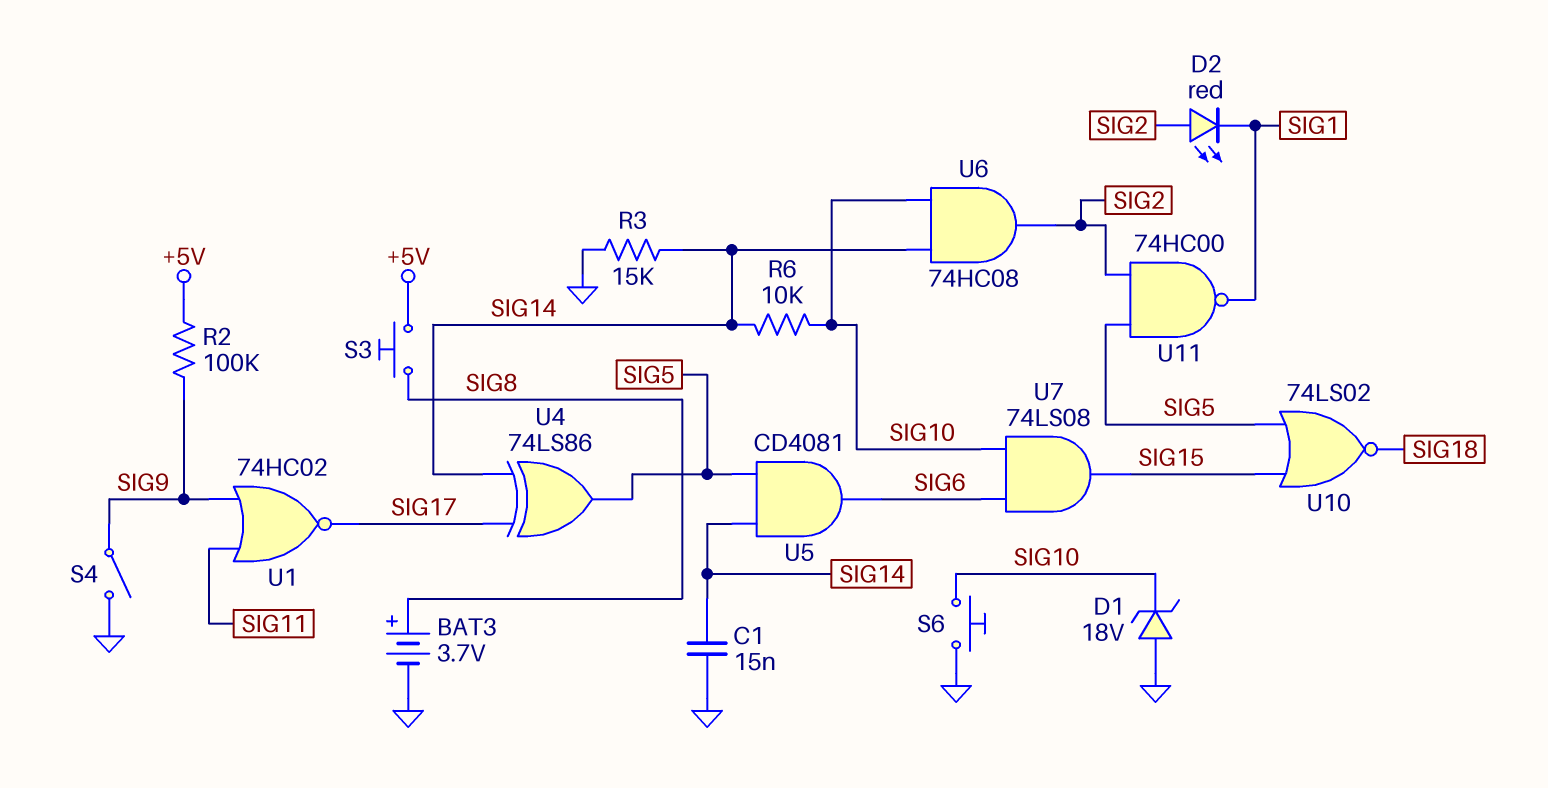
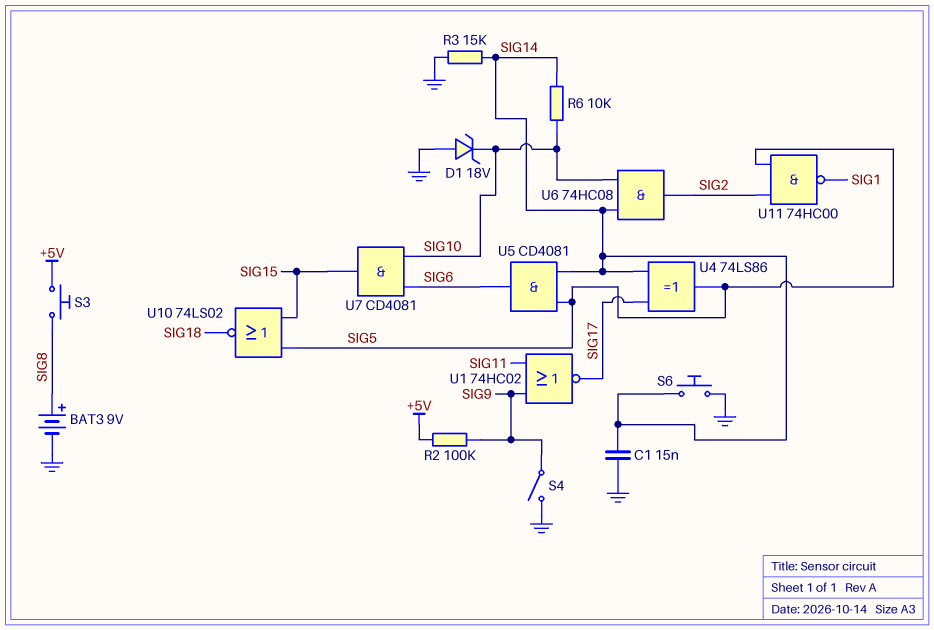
BAT3: 3.7V (plus SIG8, minus GND) -> 9V (plus SIG8, minus GND)
D2: LED red (A SIG2, K SIG1) -> none
S6: button (GND, SIG10) -> button (GND, SIG14)
U7: AND 74LS08 (in SIG6, in SIG10, out SIG15) -> AND CD4081 (in SIG6, in SIG10, out SIG15)

